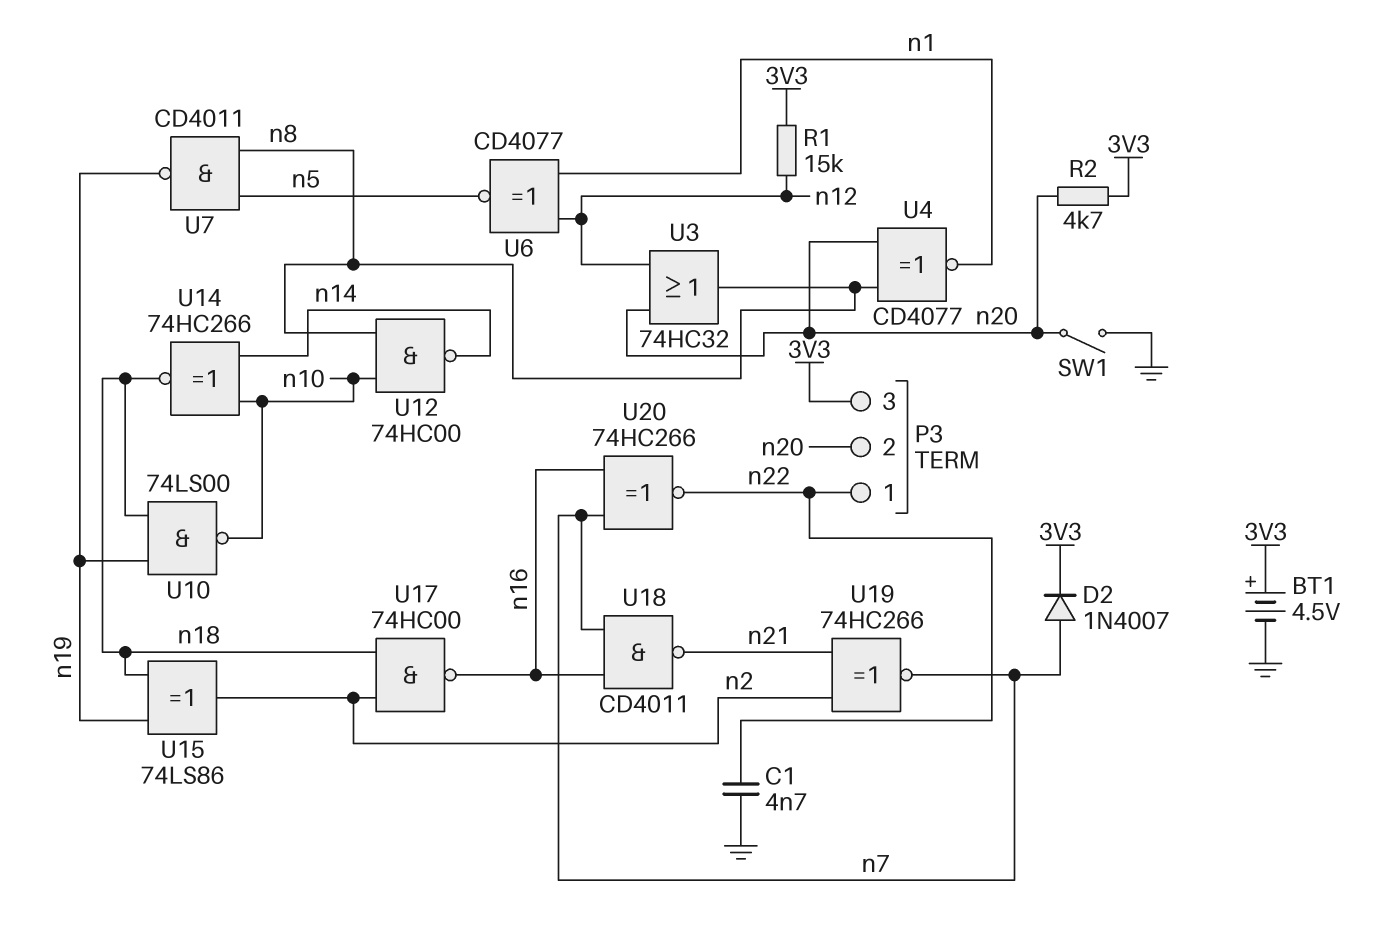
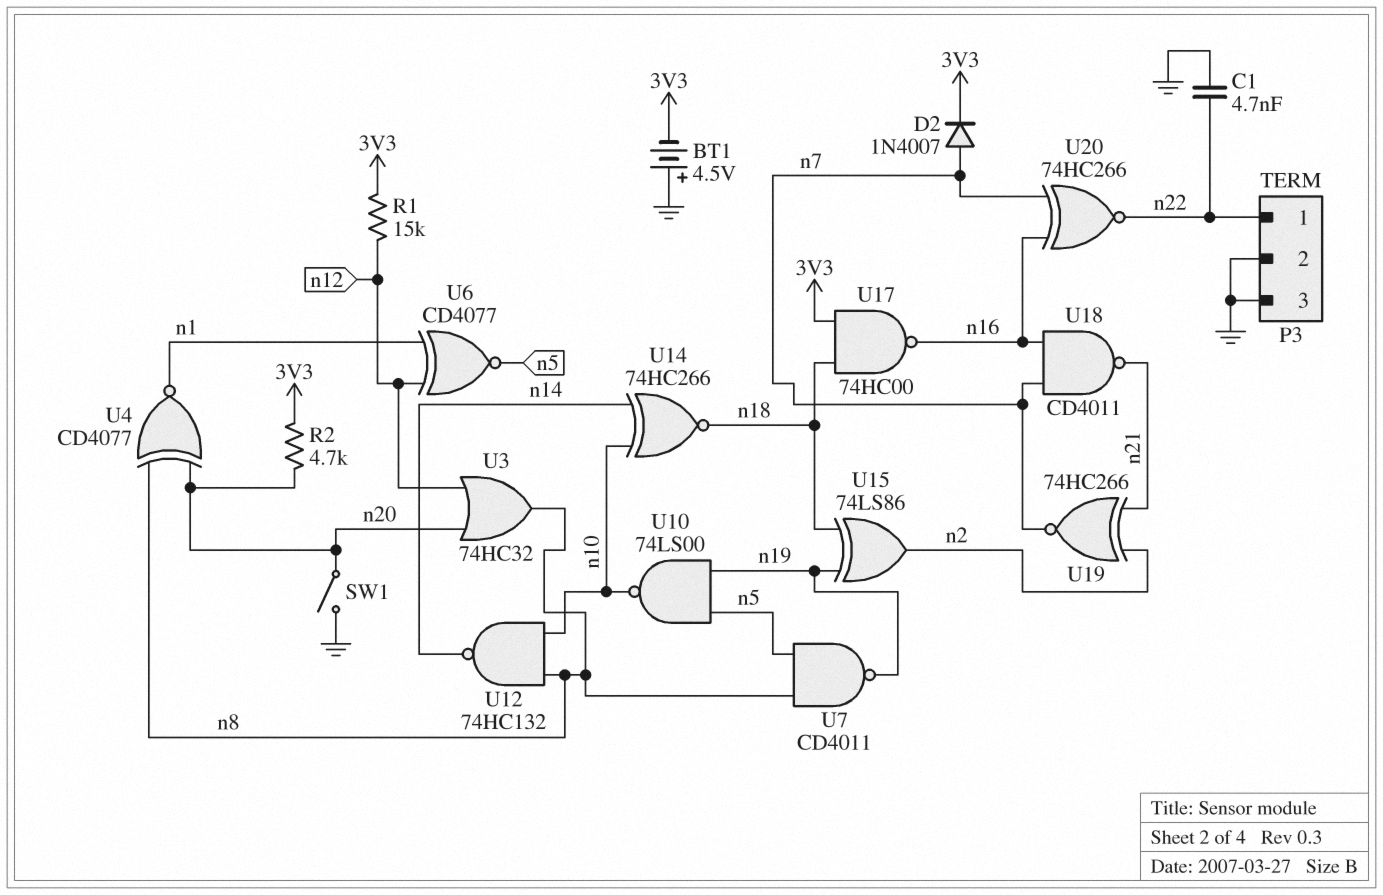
BT1: 4.5V (plus 3V3, minus GND) -> 4.5V (plus GND, minus 3V3)
P3 pin 2: n20 -> GND
P3 pin 3: 3V3 -> GND
U10: NAND 74LS00 (in n18, in n19, out n10) -> NAND 74LS00 (in n5, in n19, out n10)
U12: NAND 74HC00 (in n8, in n10, out n14) -> NAND 74HC132 (in n8, in n10, out n14)
U17: NAND 74HC00 (in n2, in n18, out n16) -> NAND 74HC00 (in 3V3, in n18, out n16)

